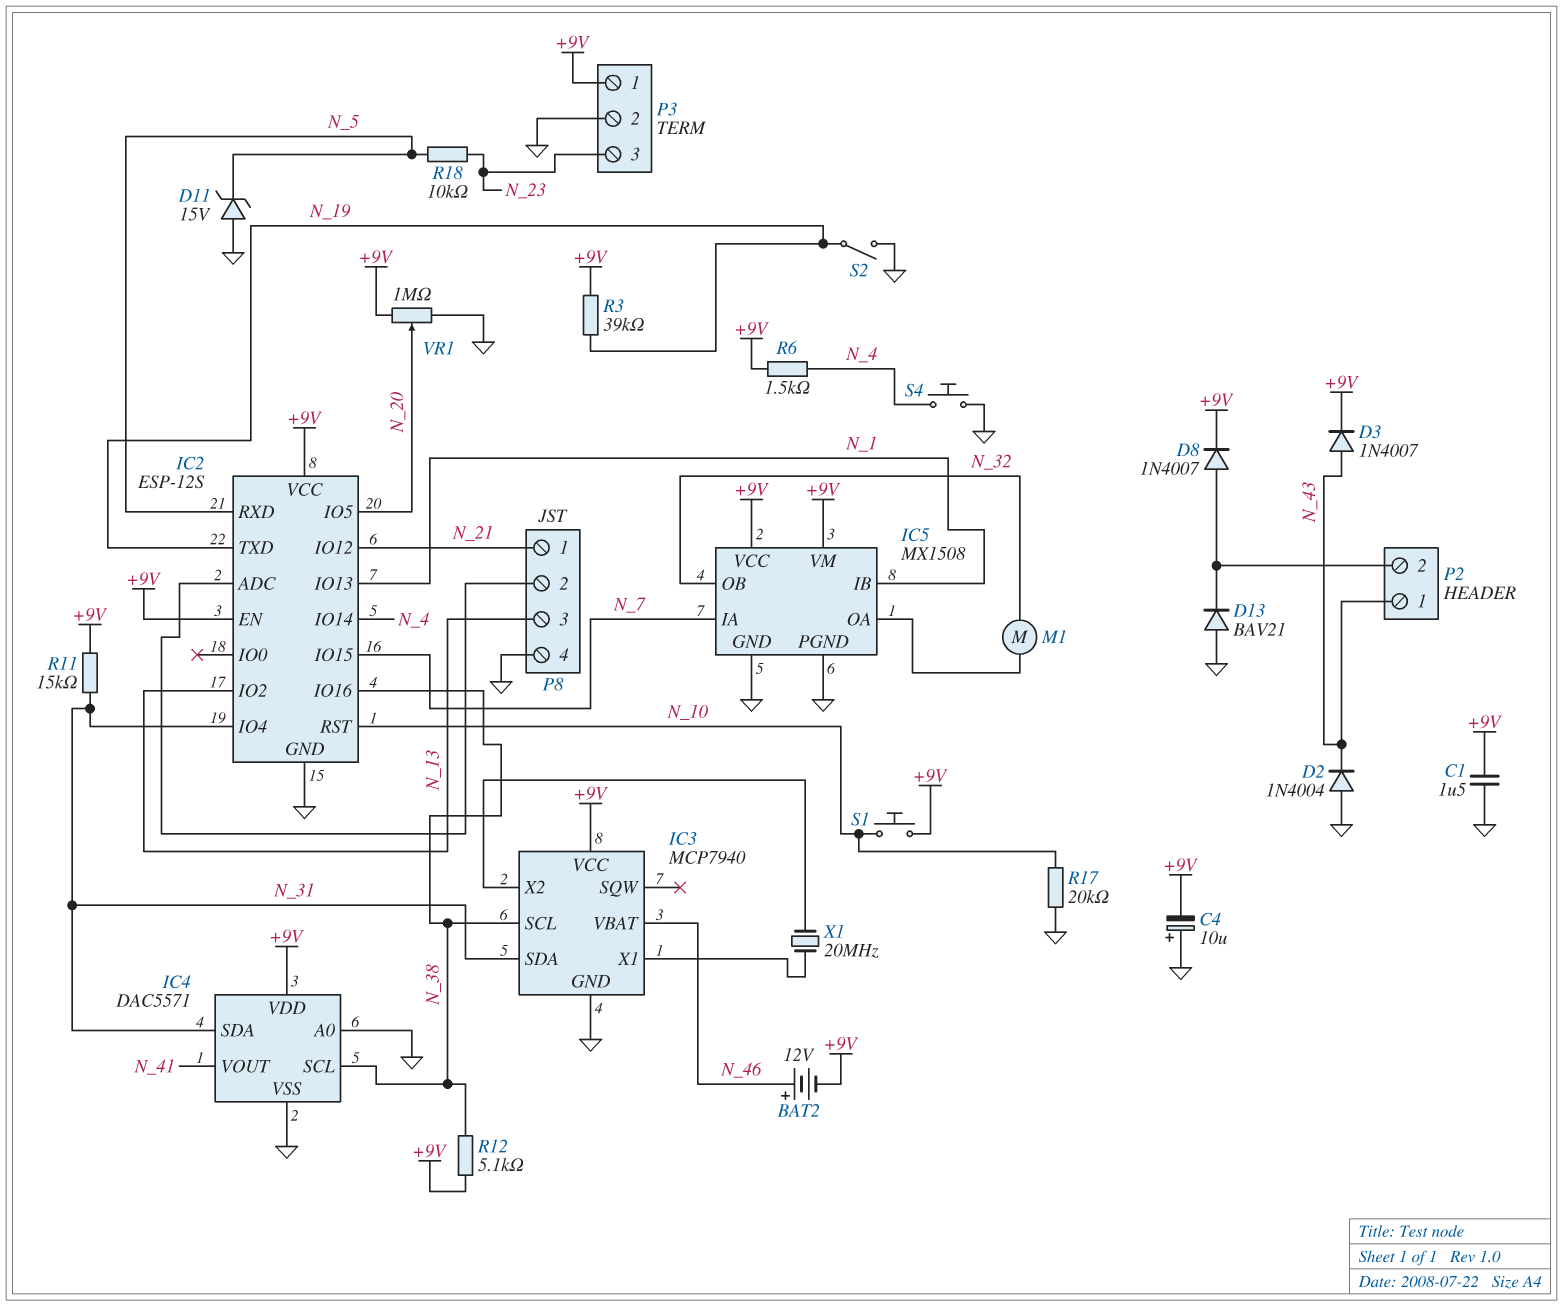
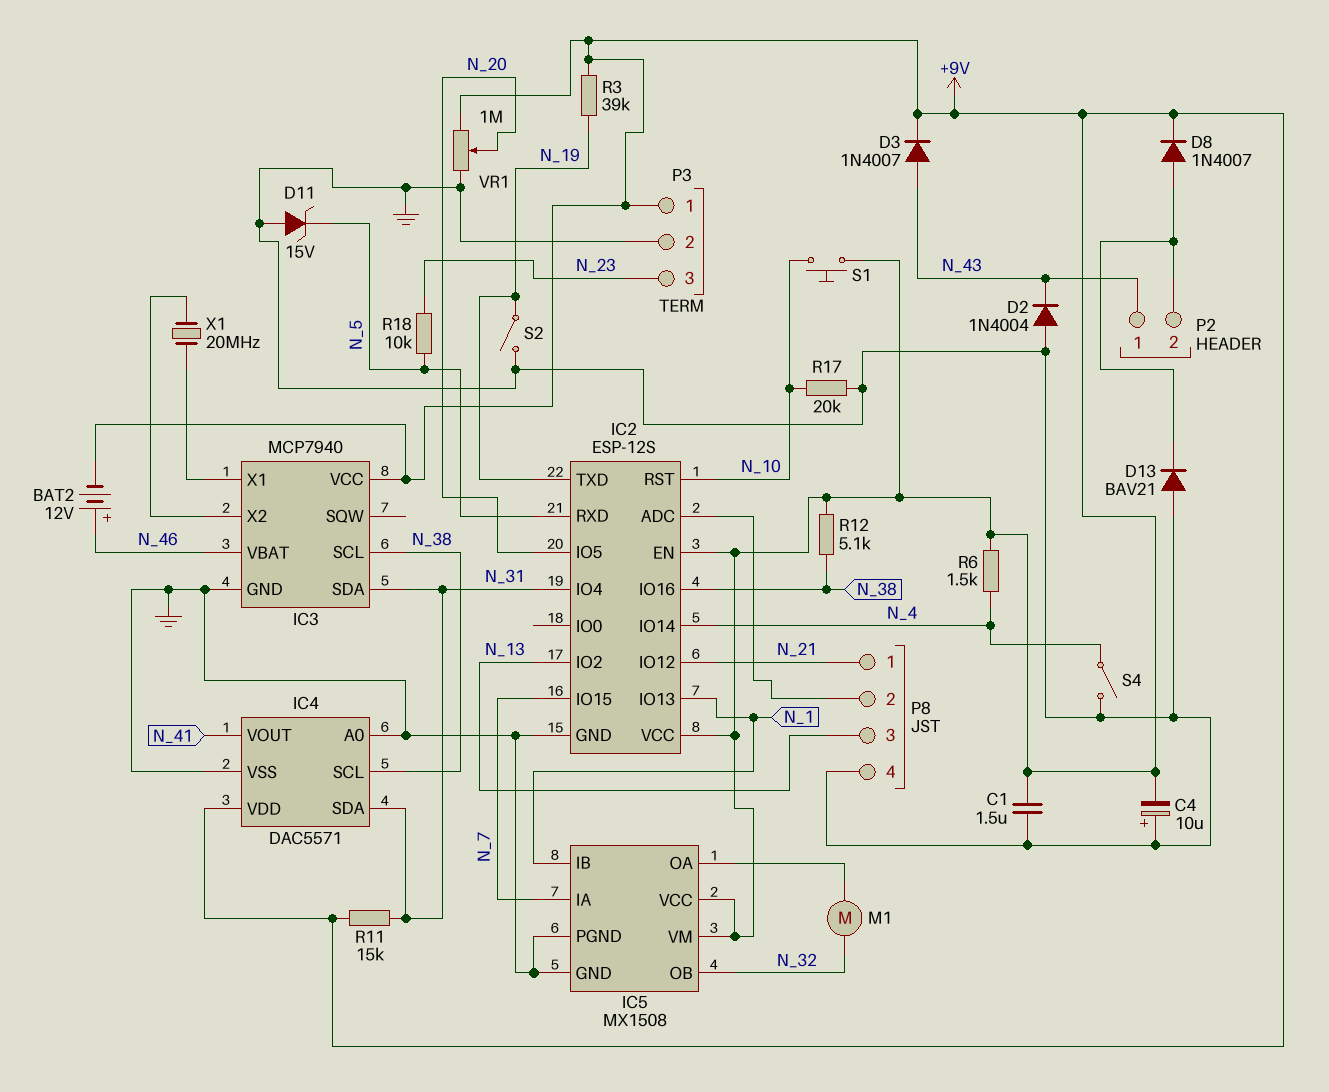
S4: button (GND, N_4) -> switch (GND, N_4)

